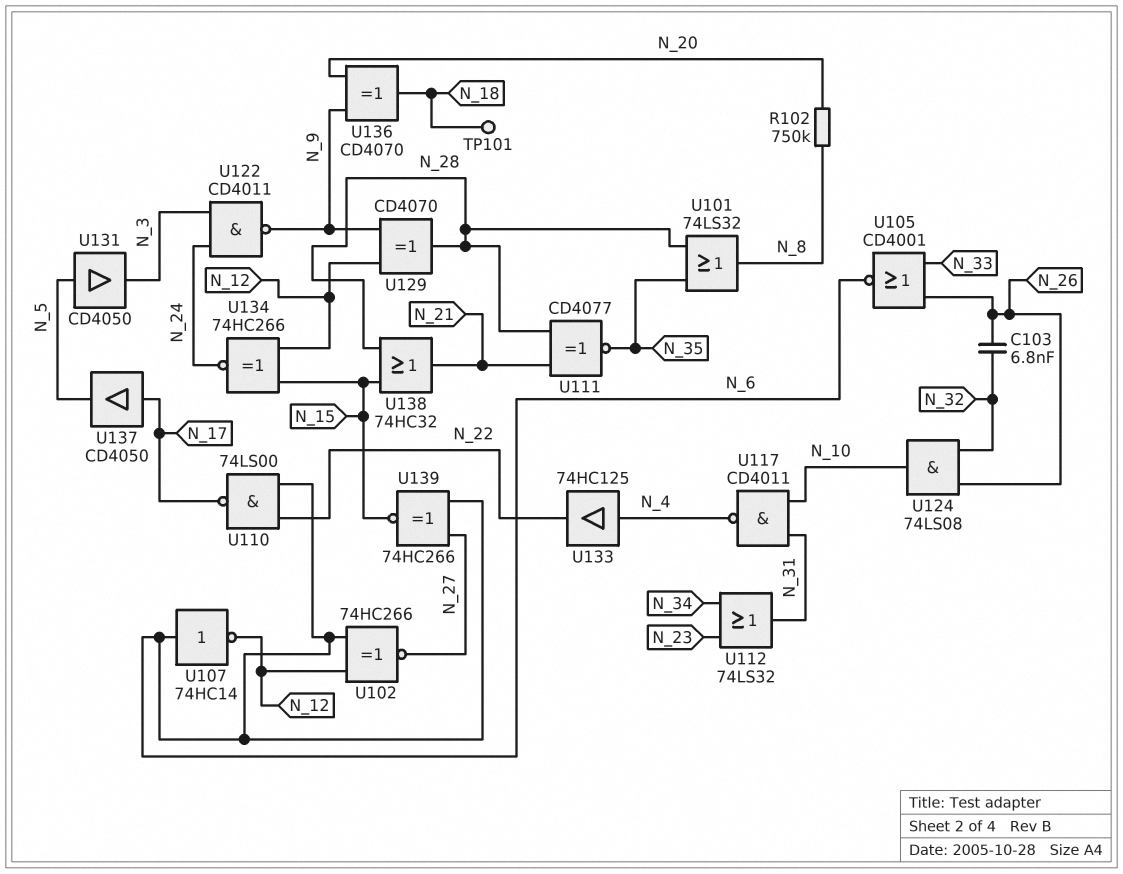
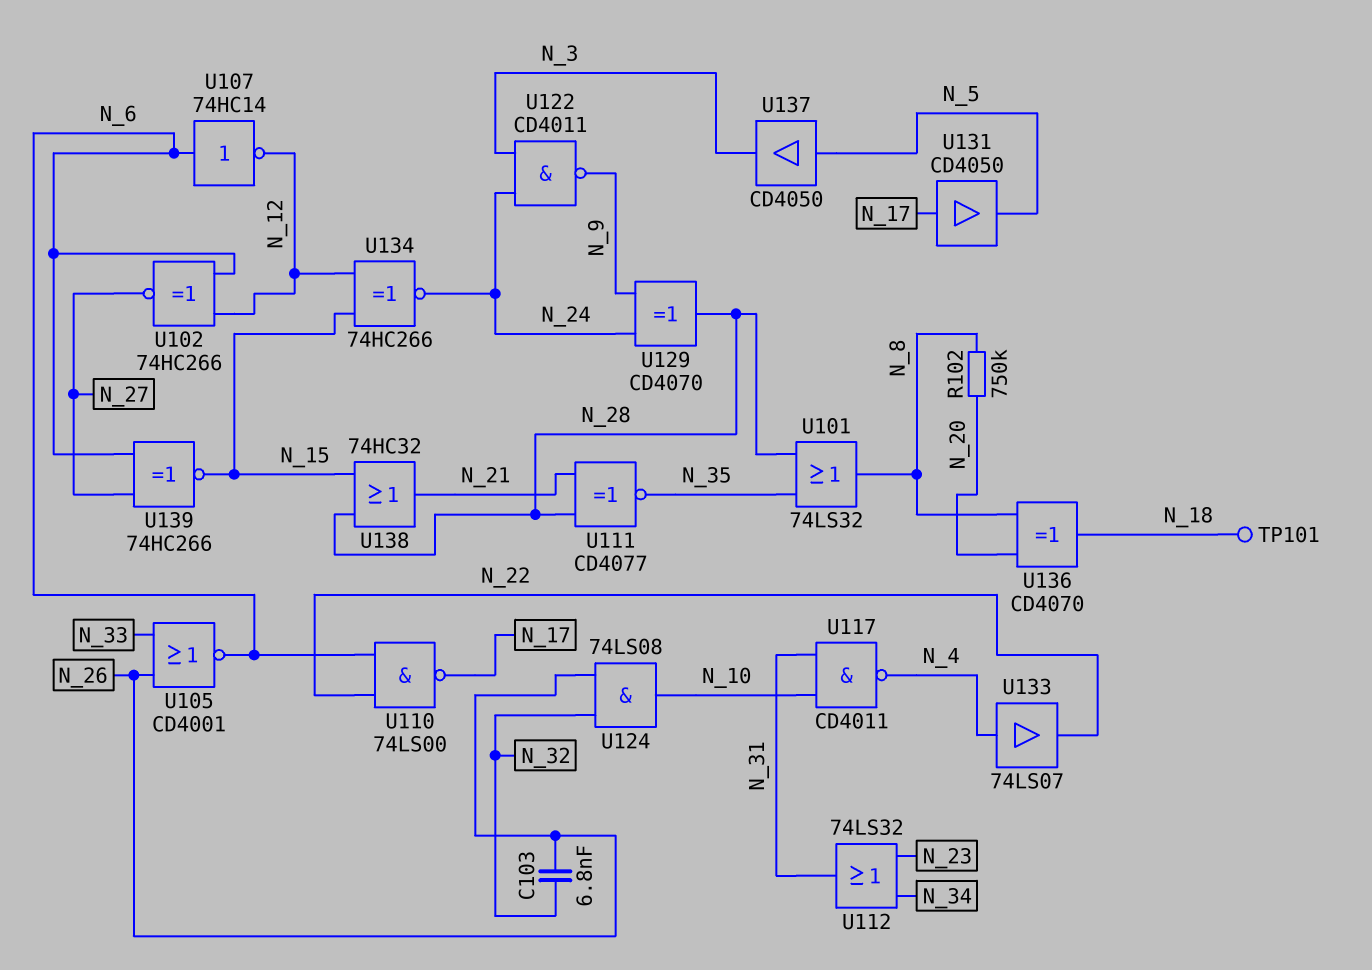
U129: XOR CD4070 (in N_9, in N_12, out N_28) -> XOR CD4070 (in N_9, in N_24, out N_28)
U131: buffer CD4050 (in N_5, out N_3) -> buffer CD4050 (in N_17, out N_5)
U133: buffer 74HC125 (in N_4, out N_22) -> buffer 74LS07 (in N_4, out N_22)
U136: XOR CD4070 (in N_9, in N_20, out N_18) -> XOR CD4070 (in N_8, in N_20, out N_18)
U137: buffer CD4050 (in N_17, out N_5) -> buffer CD4050 (in N_5, out N_3)

